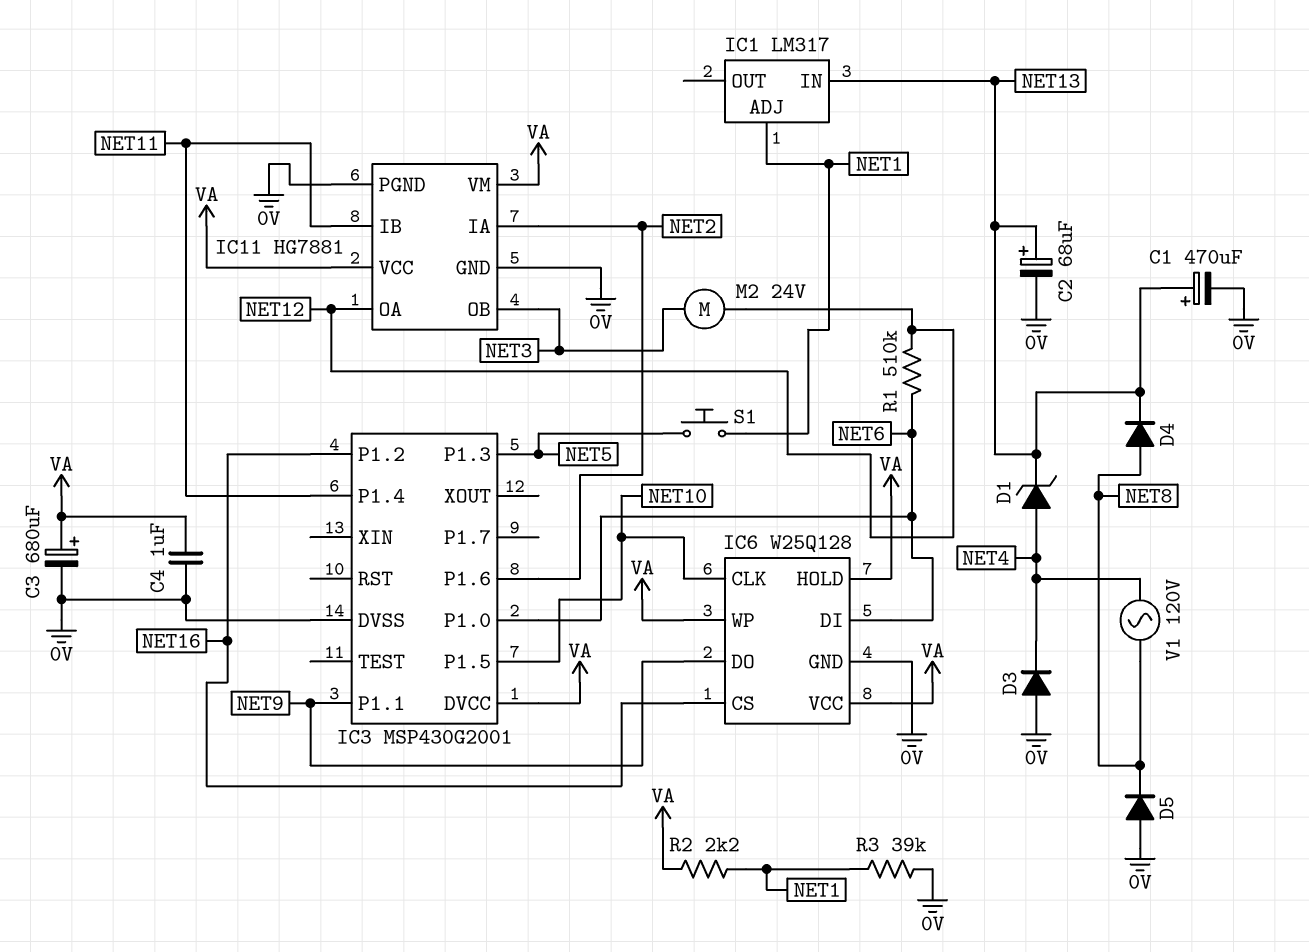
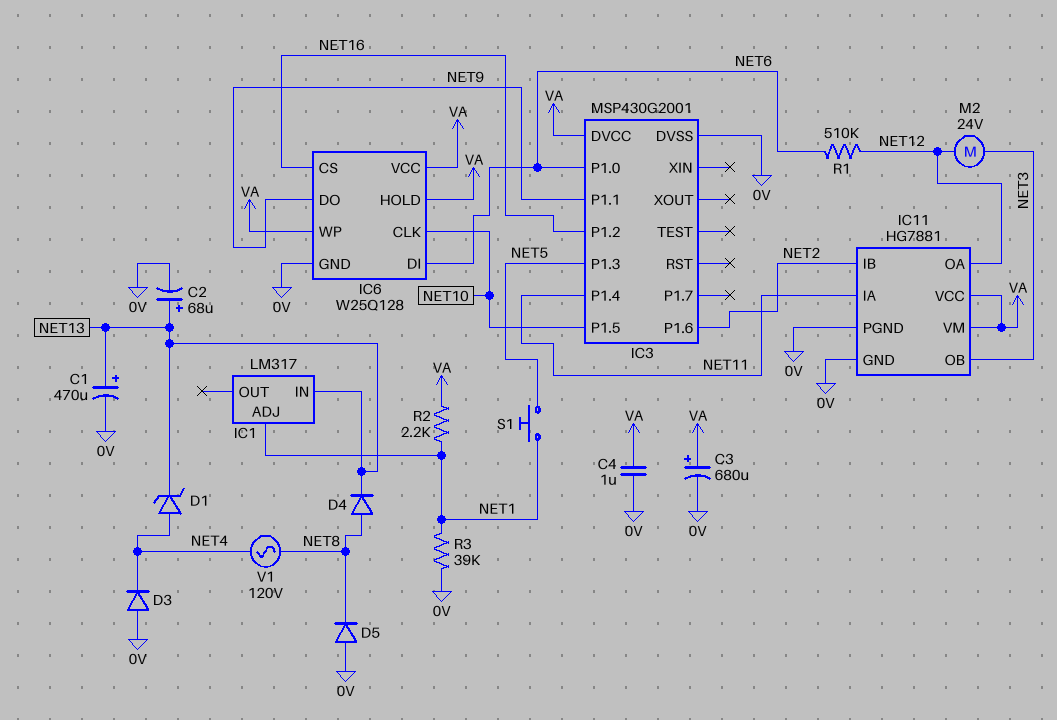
IC11 pin IA: NET2 -> NET11
IC11 pin IB: NET11 -> NET2

